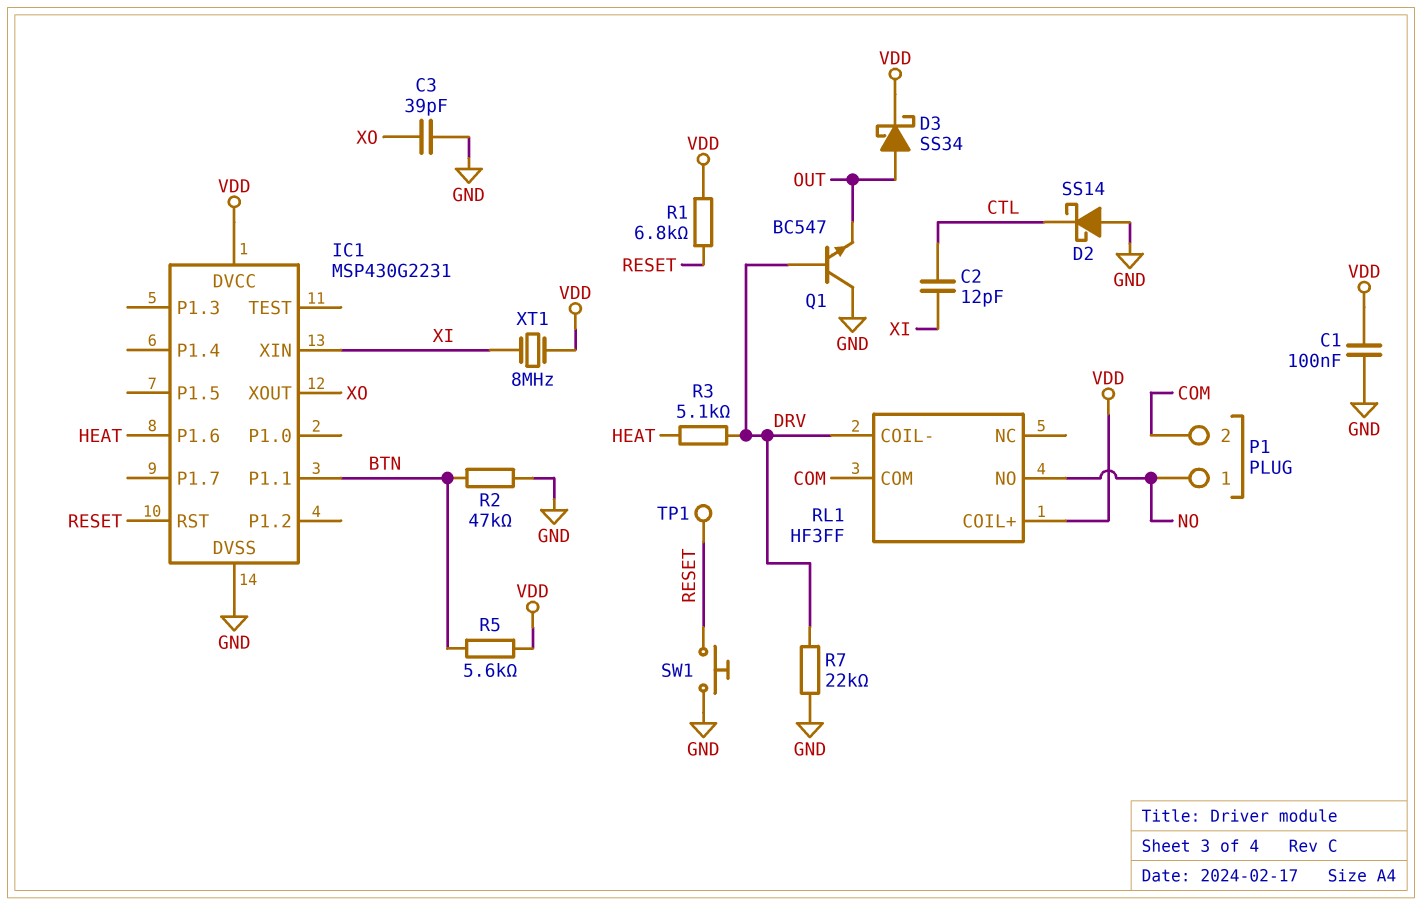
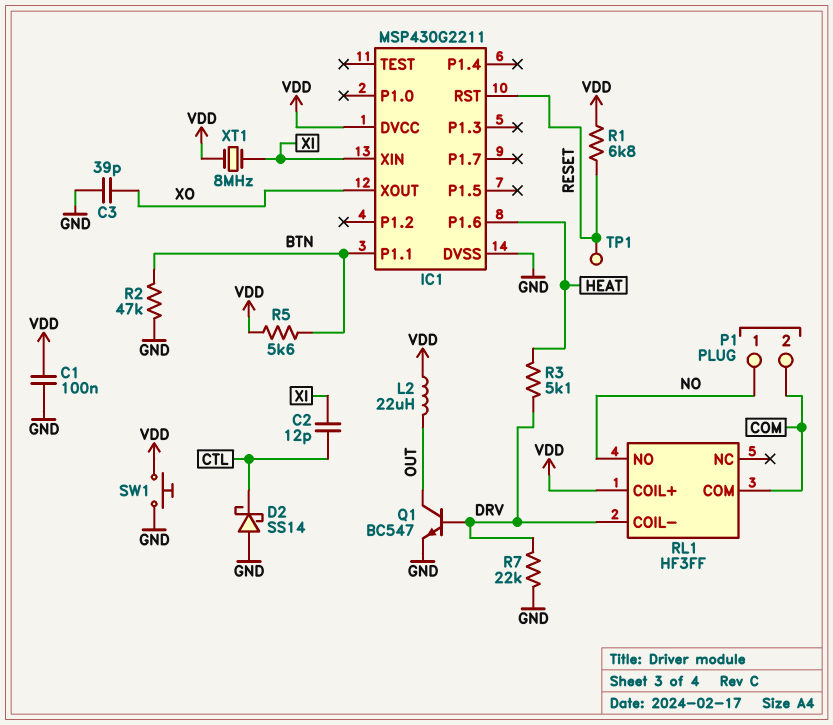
D3: schottky SS34 (A OUT, K VDD) -> none
IC1: MSP430G2231 -> MSP430G2211
L2: none -> 22uH (OUT, VDD)
Q1: NPN BC547 (B DRV, C GND, E OUT) -> NPN BC547 (B DRV, C OUT, E GND)
SW1: button (GND, RESET) -> button (GND, VDD)

